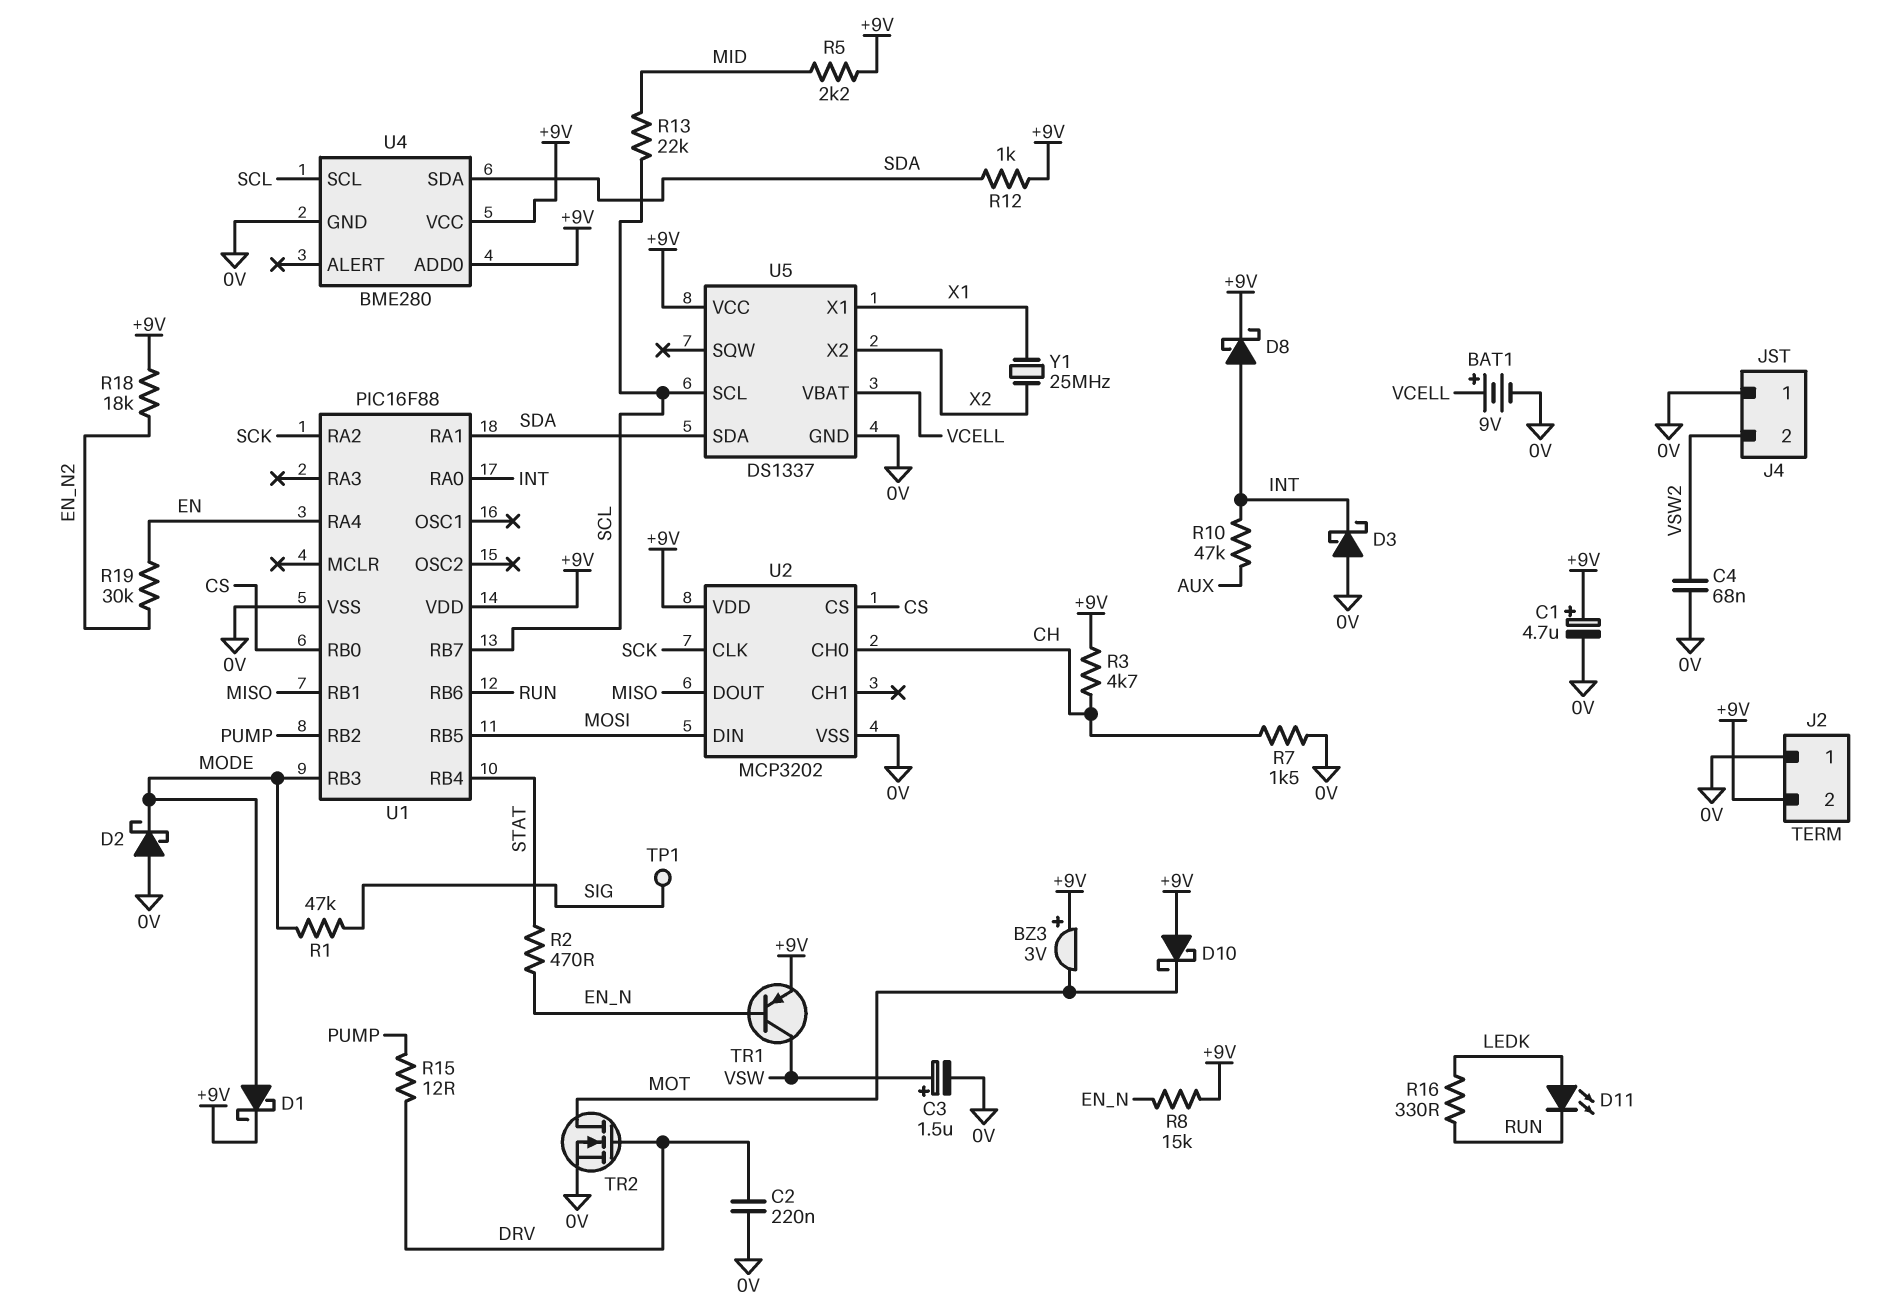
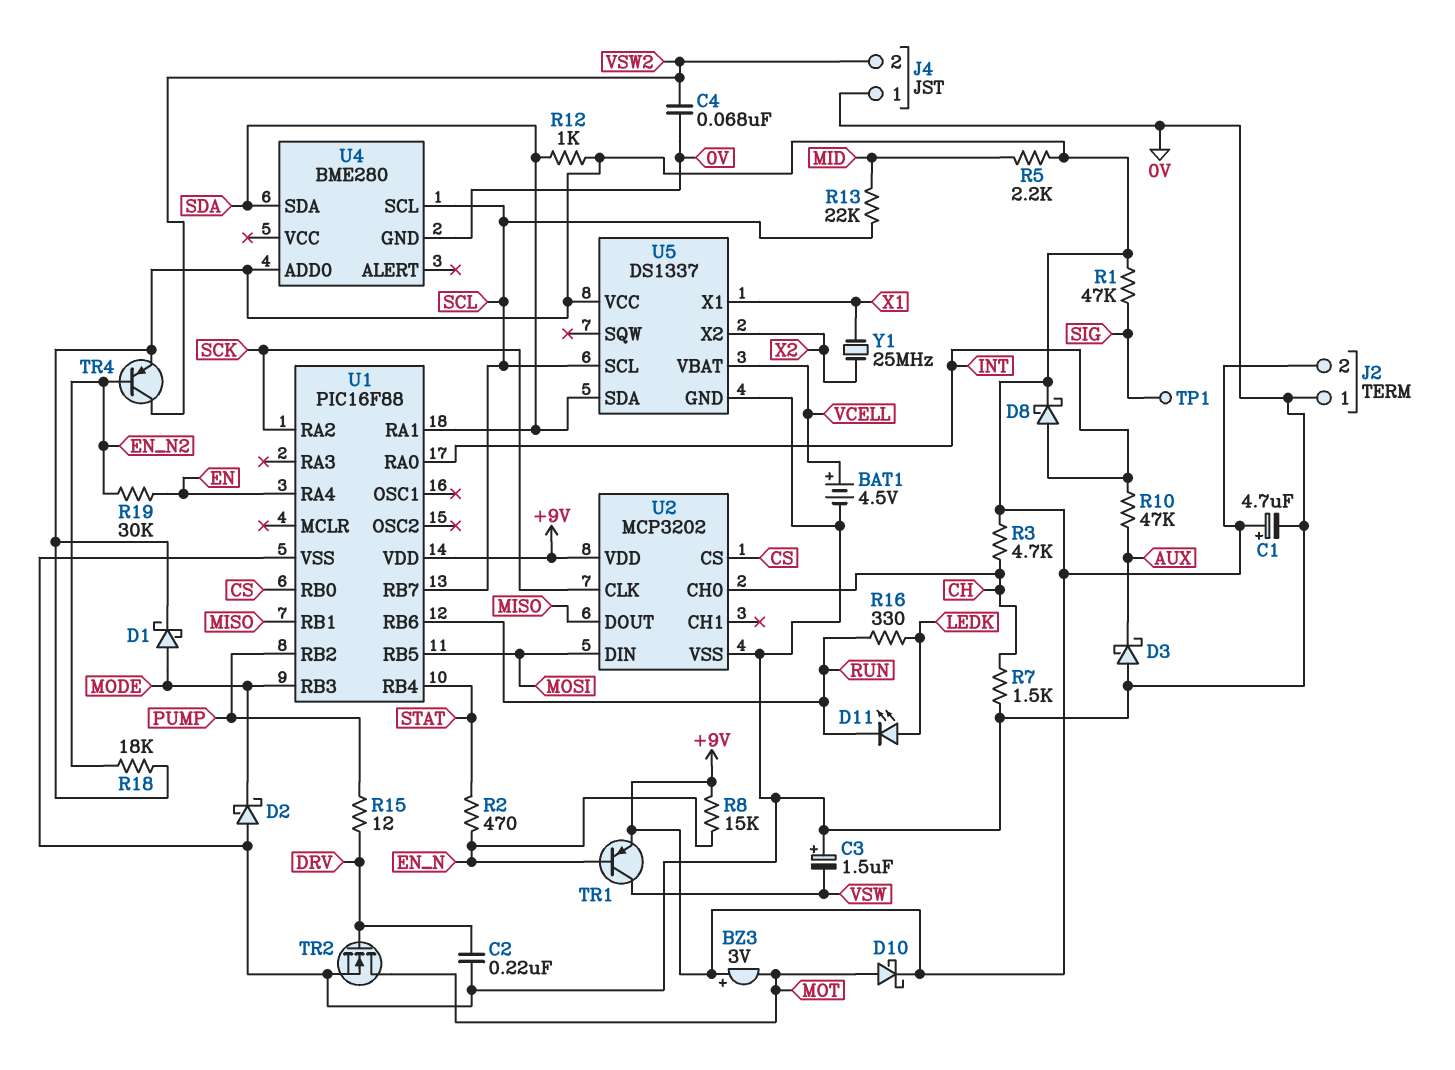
BAT1: 9V (plus VCELL, minus 0V) -> 4.5V (plus VCELL, minus 0V)
C3: 1.5uF (plus VSW, minus 0V) -> 1.5uF (plus 0V, minus VSW)
D3: schottky (A 0V, K INT) -> schottky (A 0V, K AUX)
D10: schottky (A +9V, K MOT) -> schottky (A MOT, K +9V)
R1: 47k (MODE, SIG) -> 47k (+9V, SIG)
TR4: none -> PNP (B EN_N2, C VSW2, E +9V)
U4 pin VCC: +9V -> none

